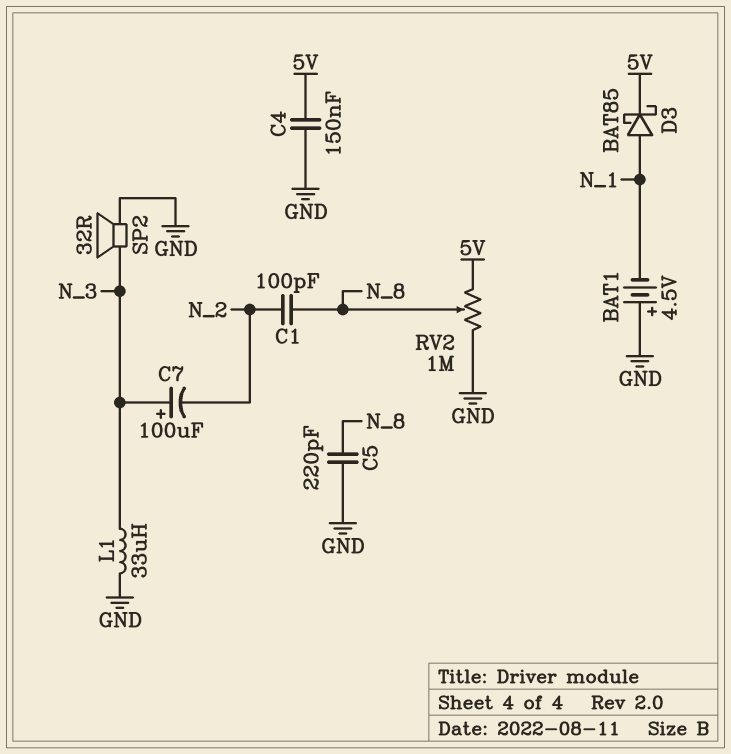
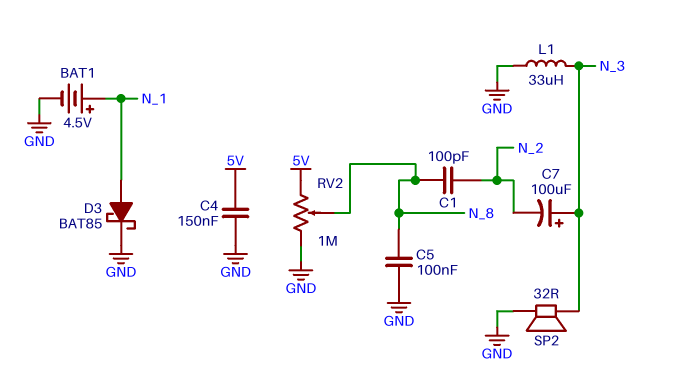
BAT1: 4.5V (plus GND, minus N_1) -> 4.5V (plus N_1, minus GND)
C5: 220pF (GND, N_8) -> 100nF (GND, N_8)
D3: schottky BAT85 (A N_1, K 5V) -> schottky BAT85 (A N_1, K GND)

